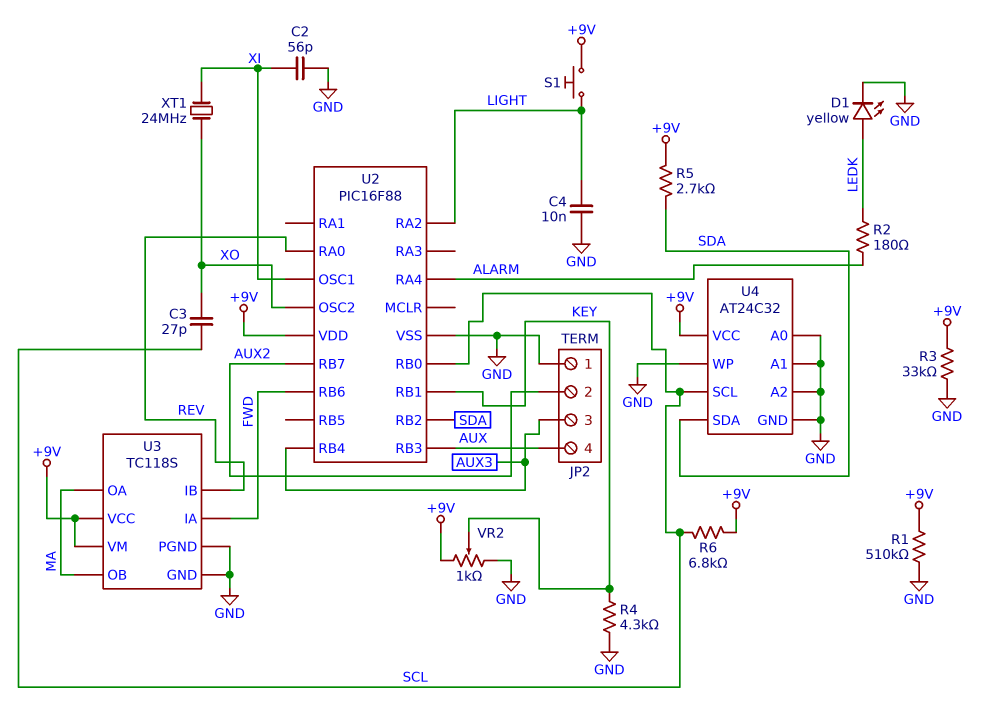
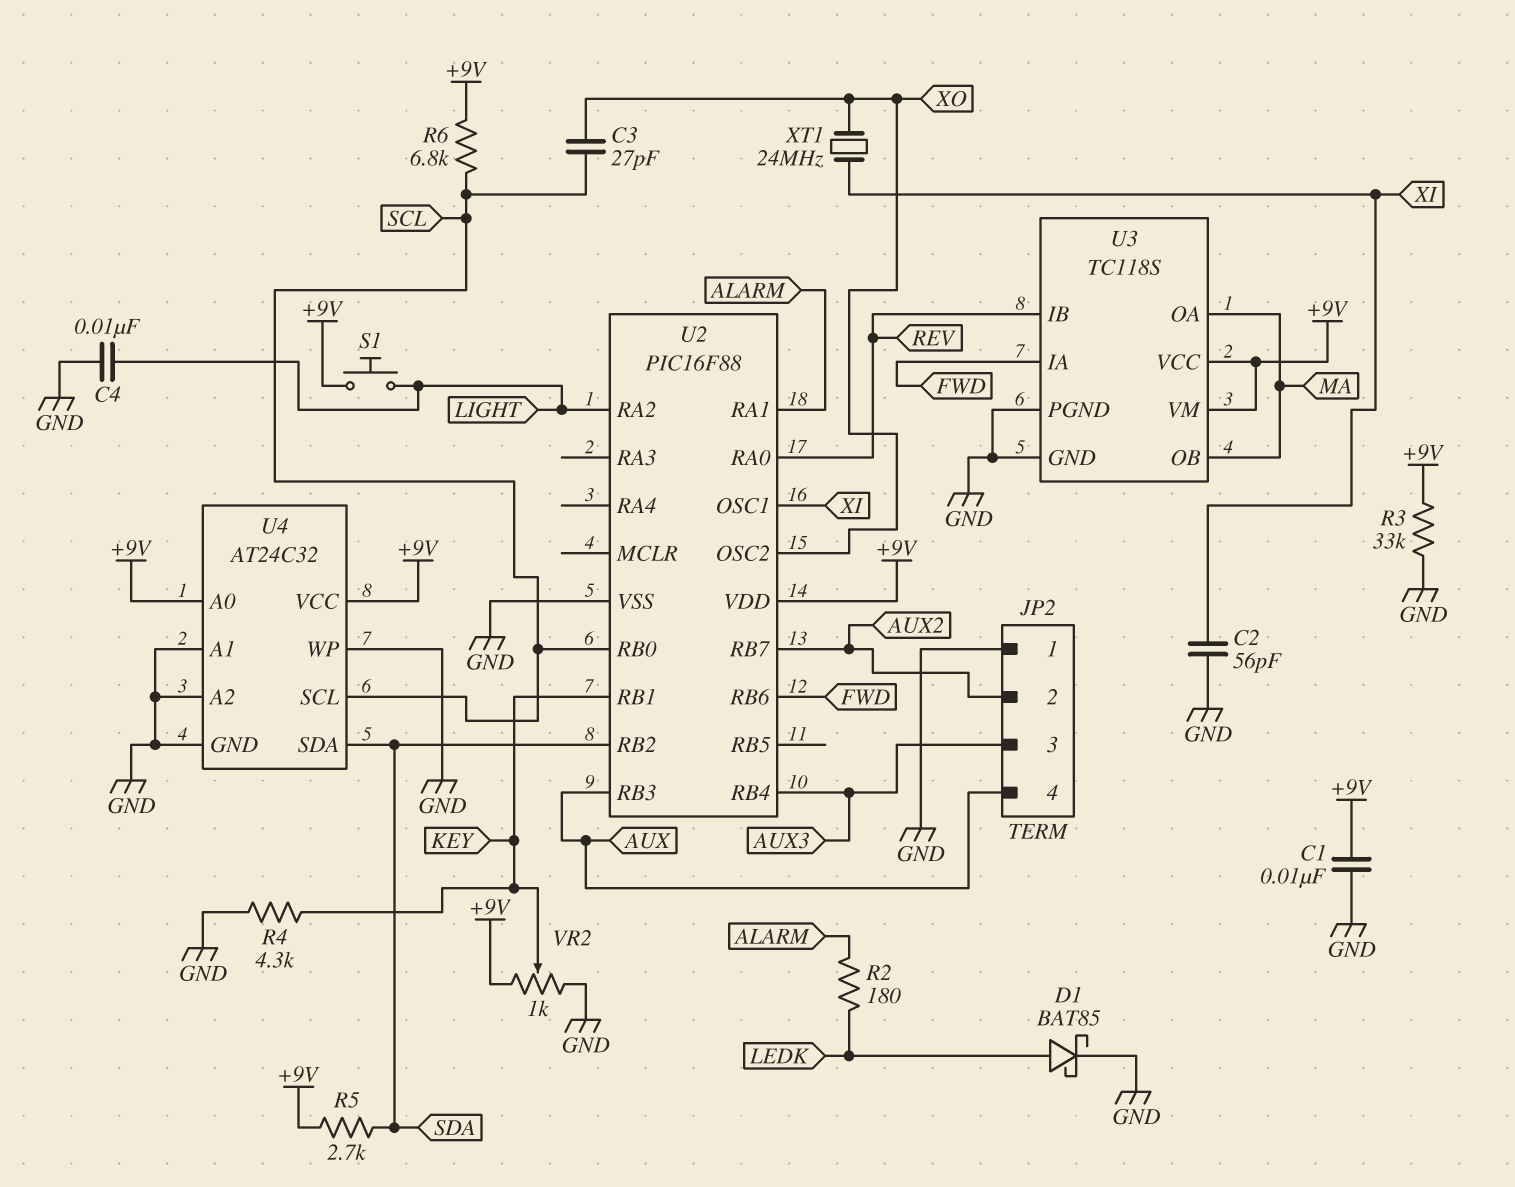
C1: none -> 10nF (+9V, GND)
D1: LED yellow (A LEDK, K GND) -> schottky BAT85 (A LEDK, K GND)
R1: 510k (+9V, GND) -> none
U2 pin RA1: none -> ALARM
U2 pin RA4: ALARM -> none
U4 pin A0: GND -> +9V

